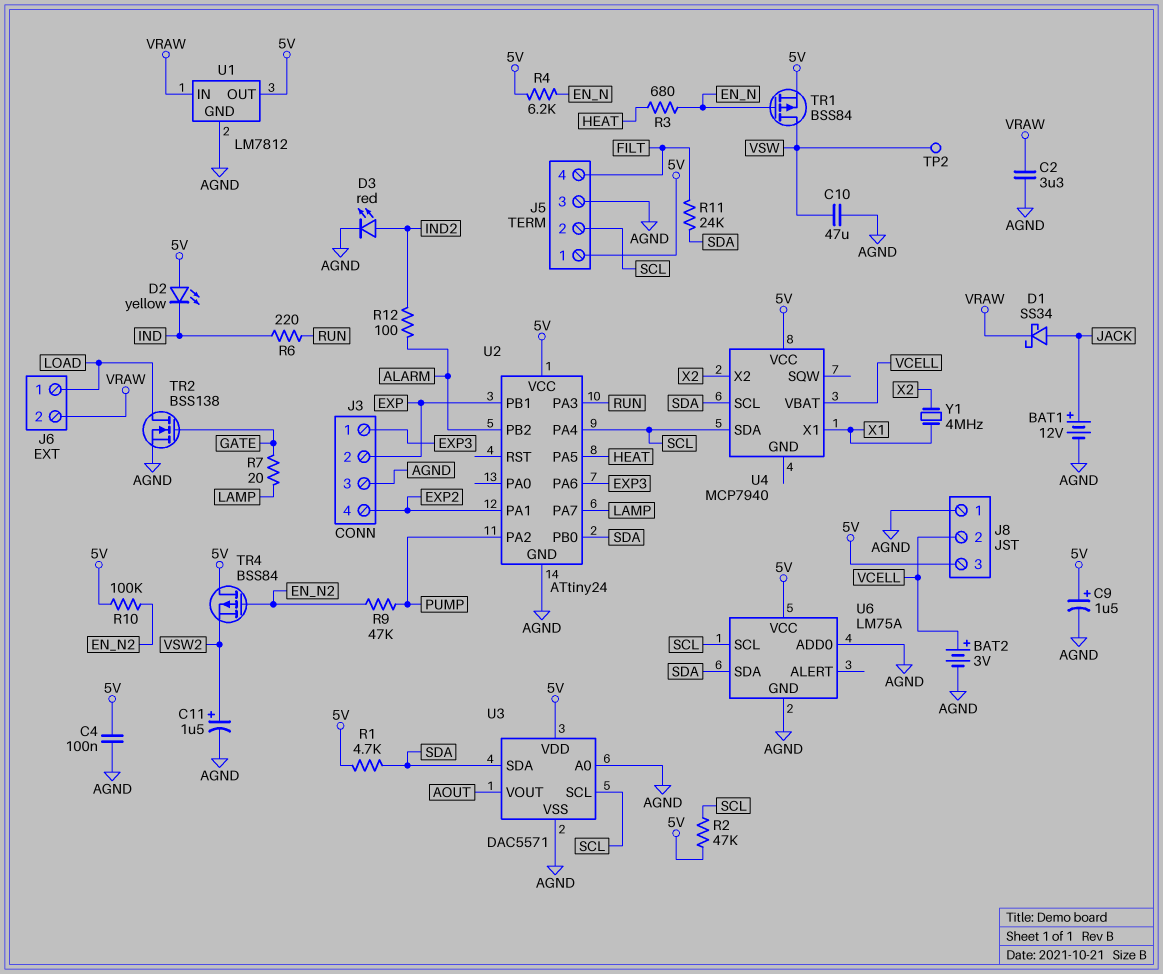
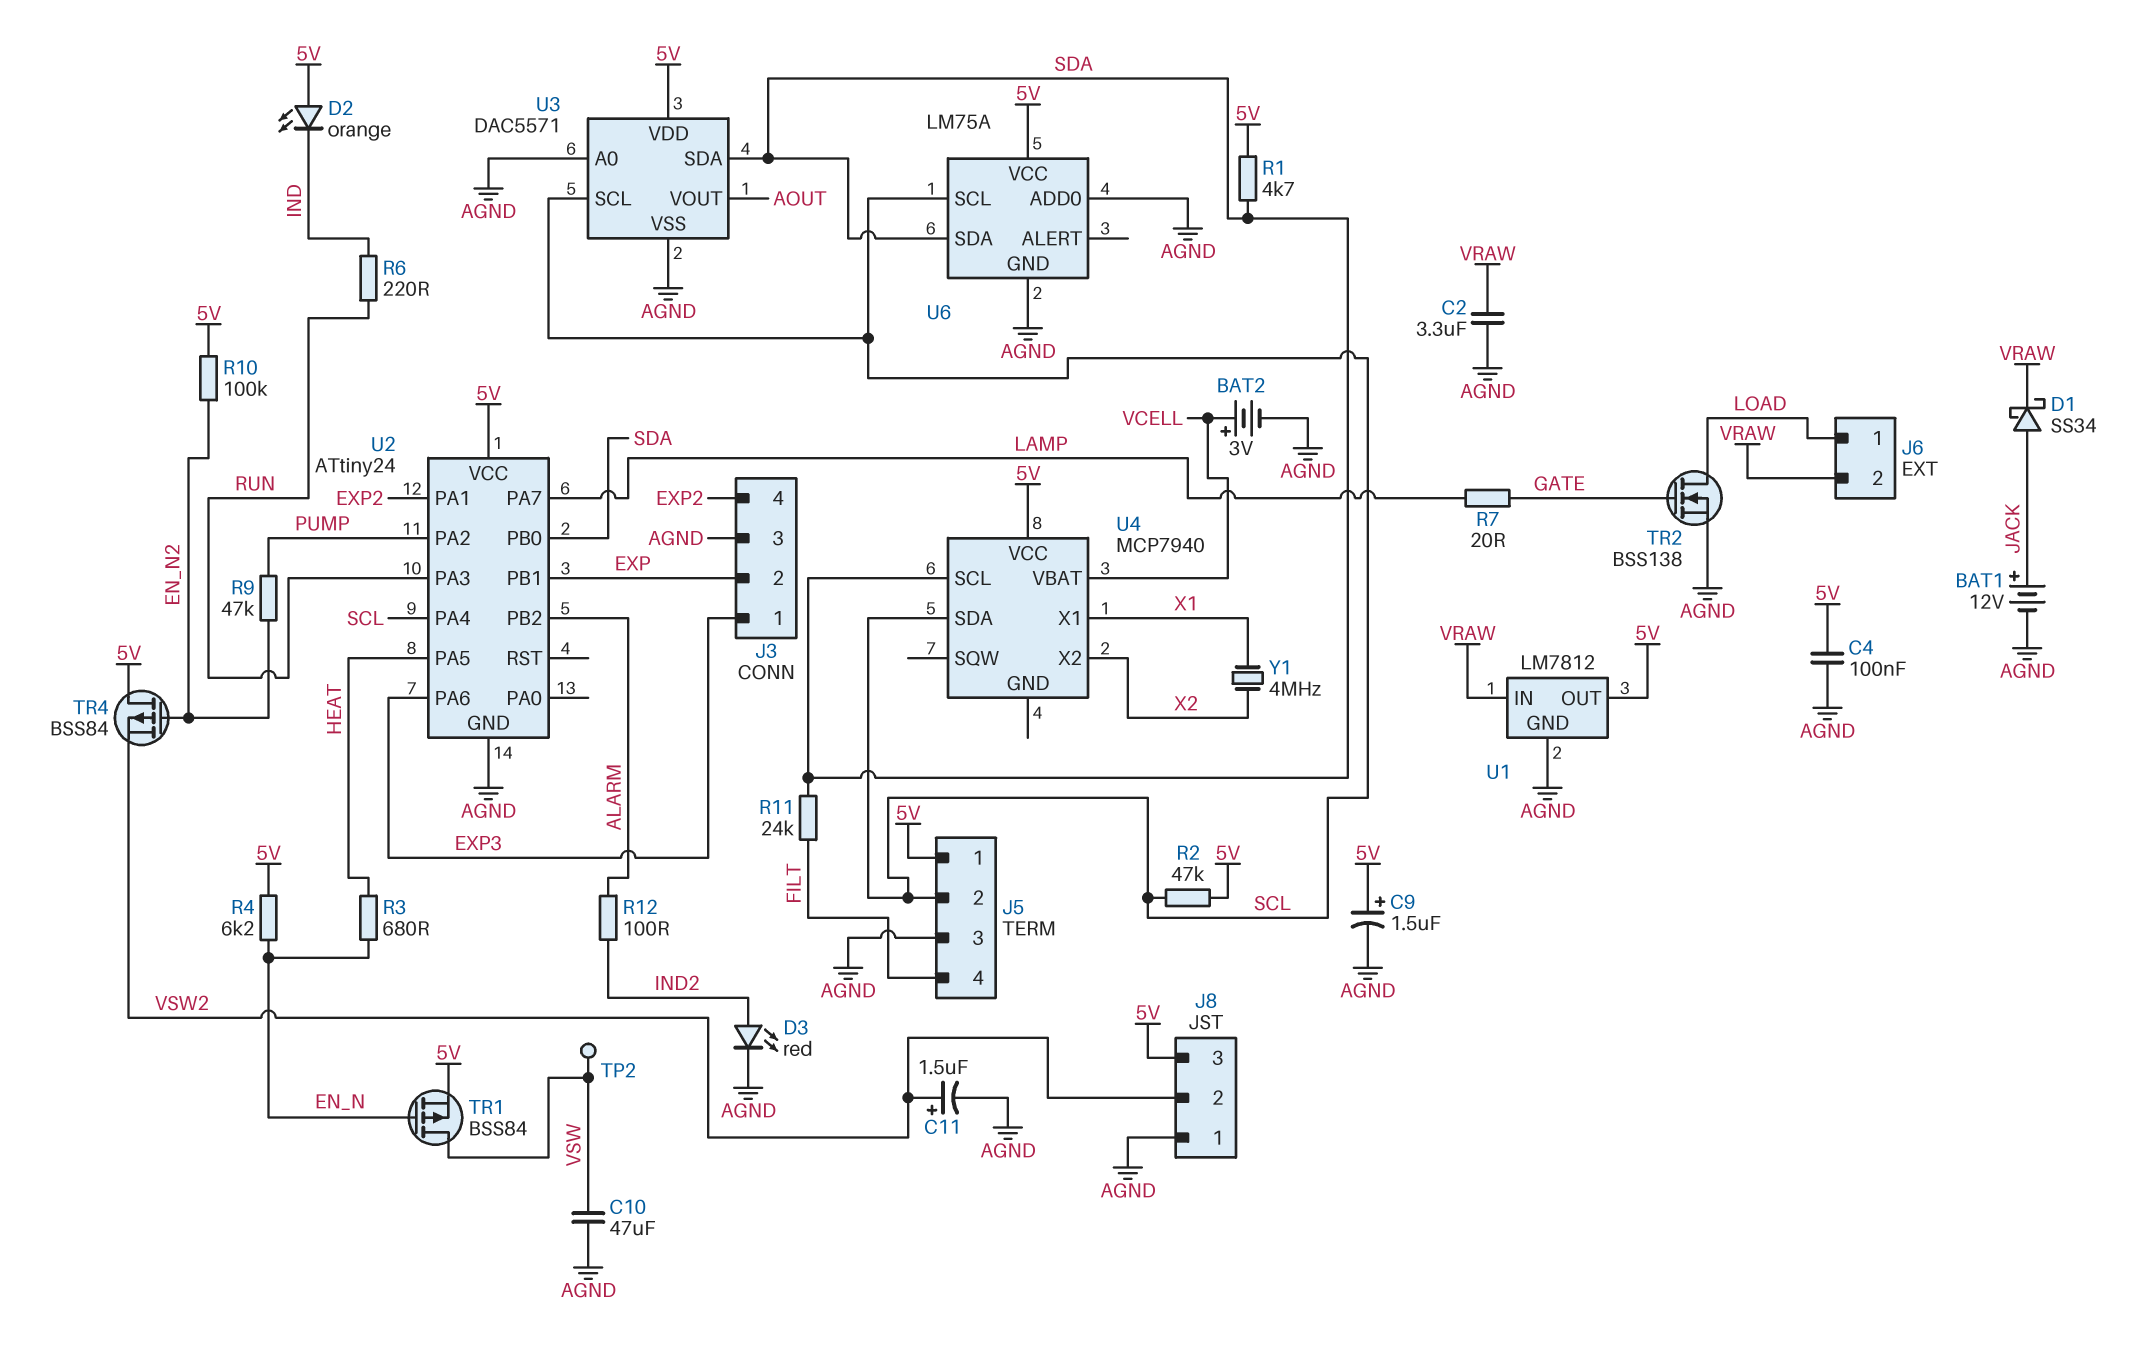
D2: LED yellow (A 5V, K IND) -> LED orange (A 5V, K IND)
J8 pin 2: VCELL -> VSW2

